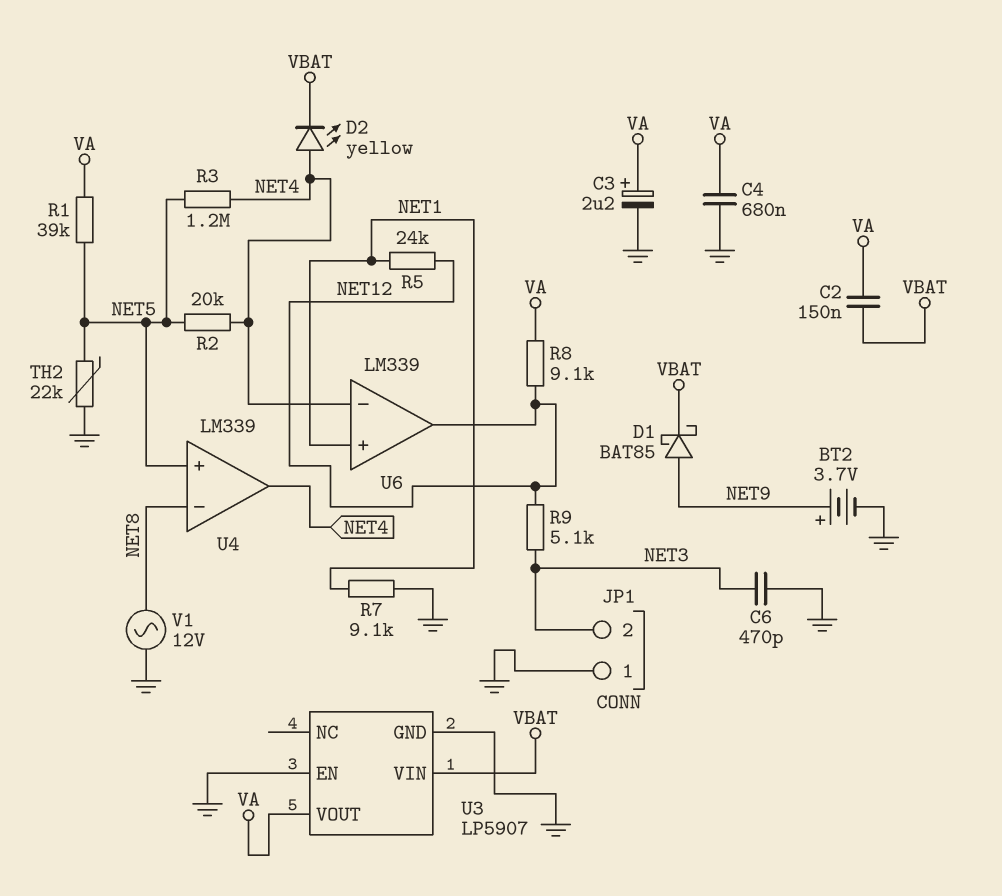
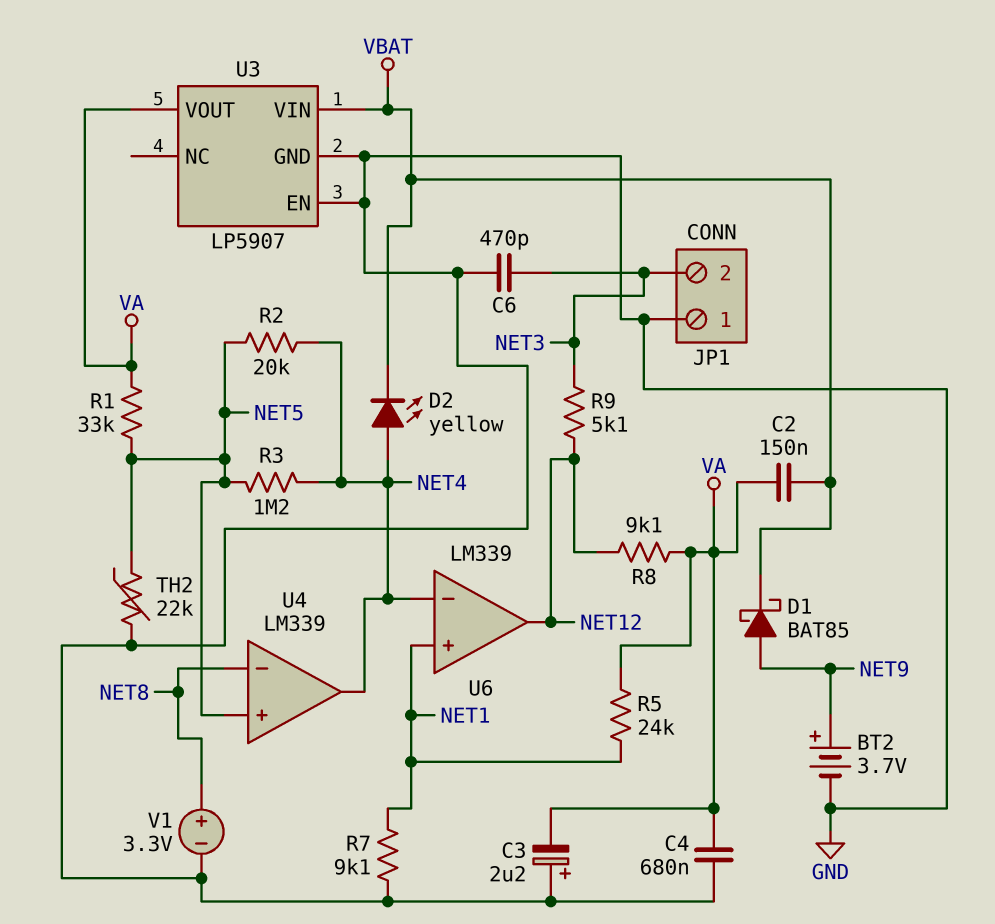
C3: 2.2uF (plus VA, minus GND) -> 2.2uF (plus GND, minus VA)
R1: 39k (NET5, VA) -> 33k (NET5, VA)
R5: 24k (NET1, NET12) -> 24k (NET1, VA)
V1: AC 12V (GND, NET8) -> 3.3V (plus NET8, minus GND)

